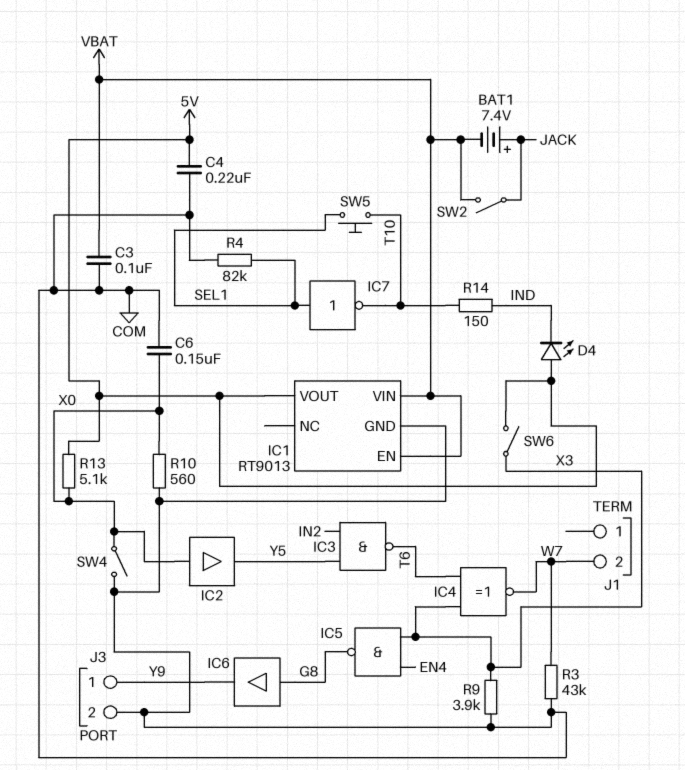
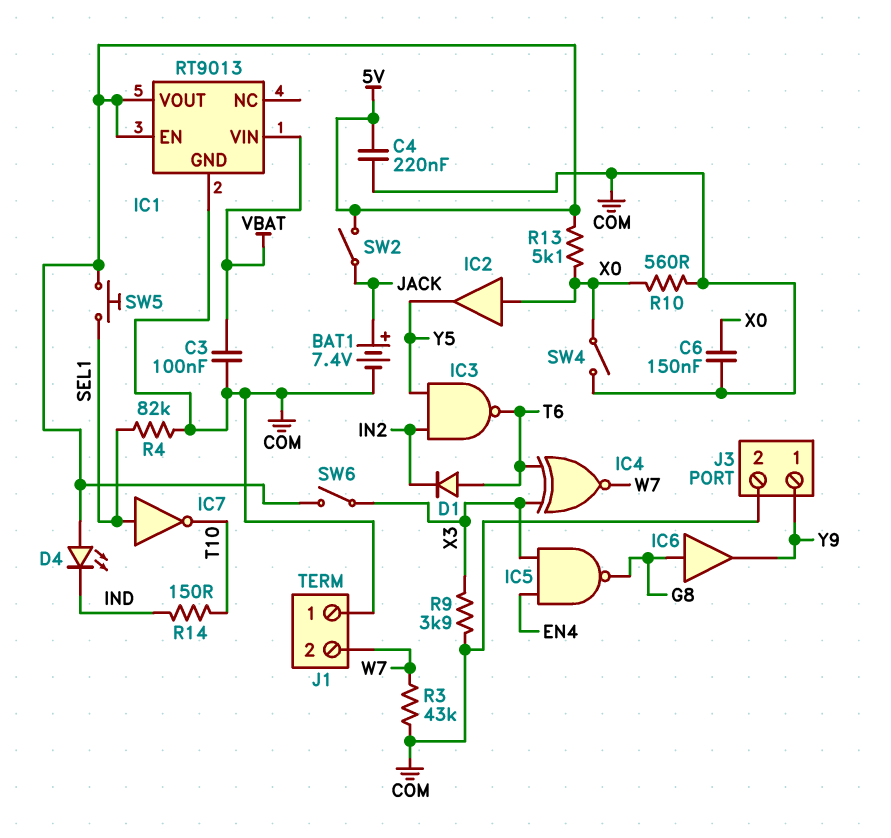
BAT1: 7.4V (plus JACK, minus VBAT) -> 7.4V (plus JACK, minus COM)
D1: none -> diode (A T6, K IN2)
IC1 pin EN: VBAT -> 5V
J1 pin 1: none -> COM
SW2: switch (JACK, VBAT) -> switch (5V, JACK)
SW5: button (SEL1, T10) -> button (5V, SEL1)

